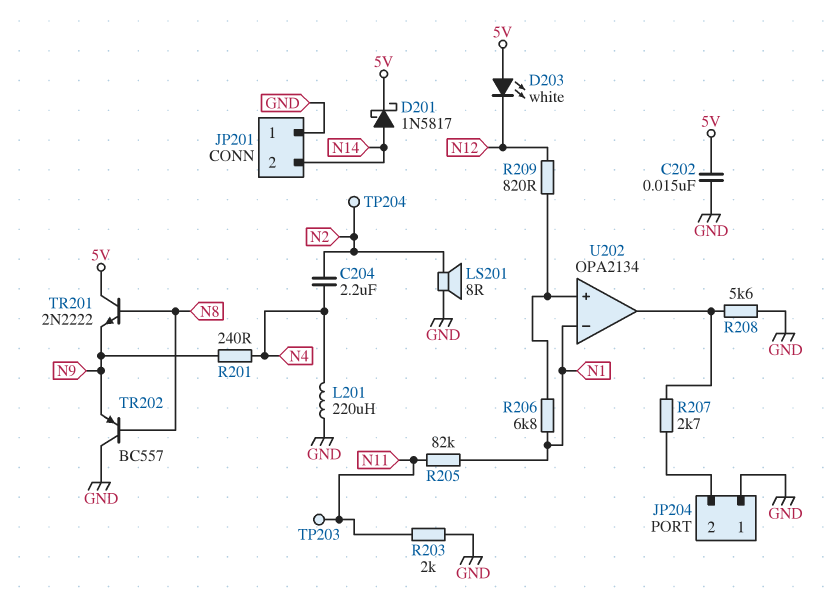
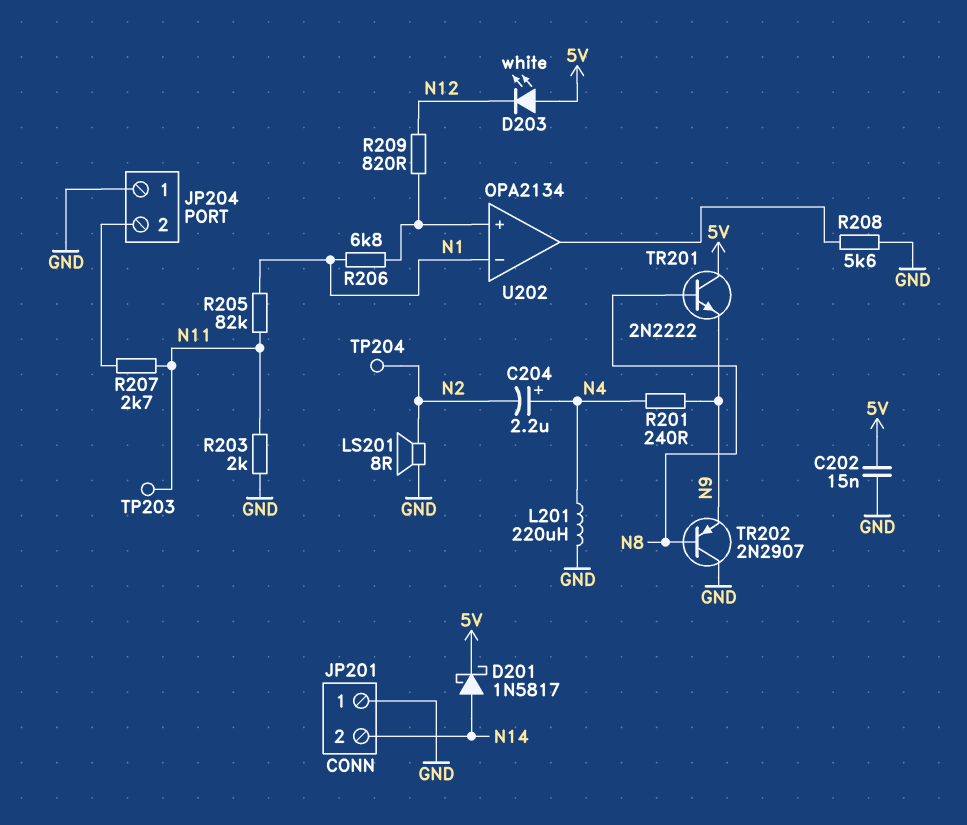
C204: 2.2uF (N2, N4) -> 2.2uF (plus N4, minus N2)
R207: 2.7k (JP204/2, U202/out) -> 2.7k (JP204/2, N11)
TR202: PNP BC557 (B N8, C GND, E N9) -> PNP 2N2907 (B N8, C GND, E N9)

